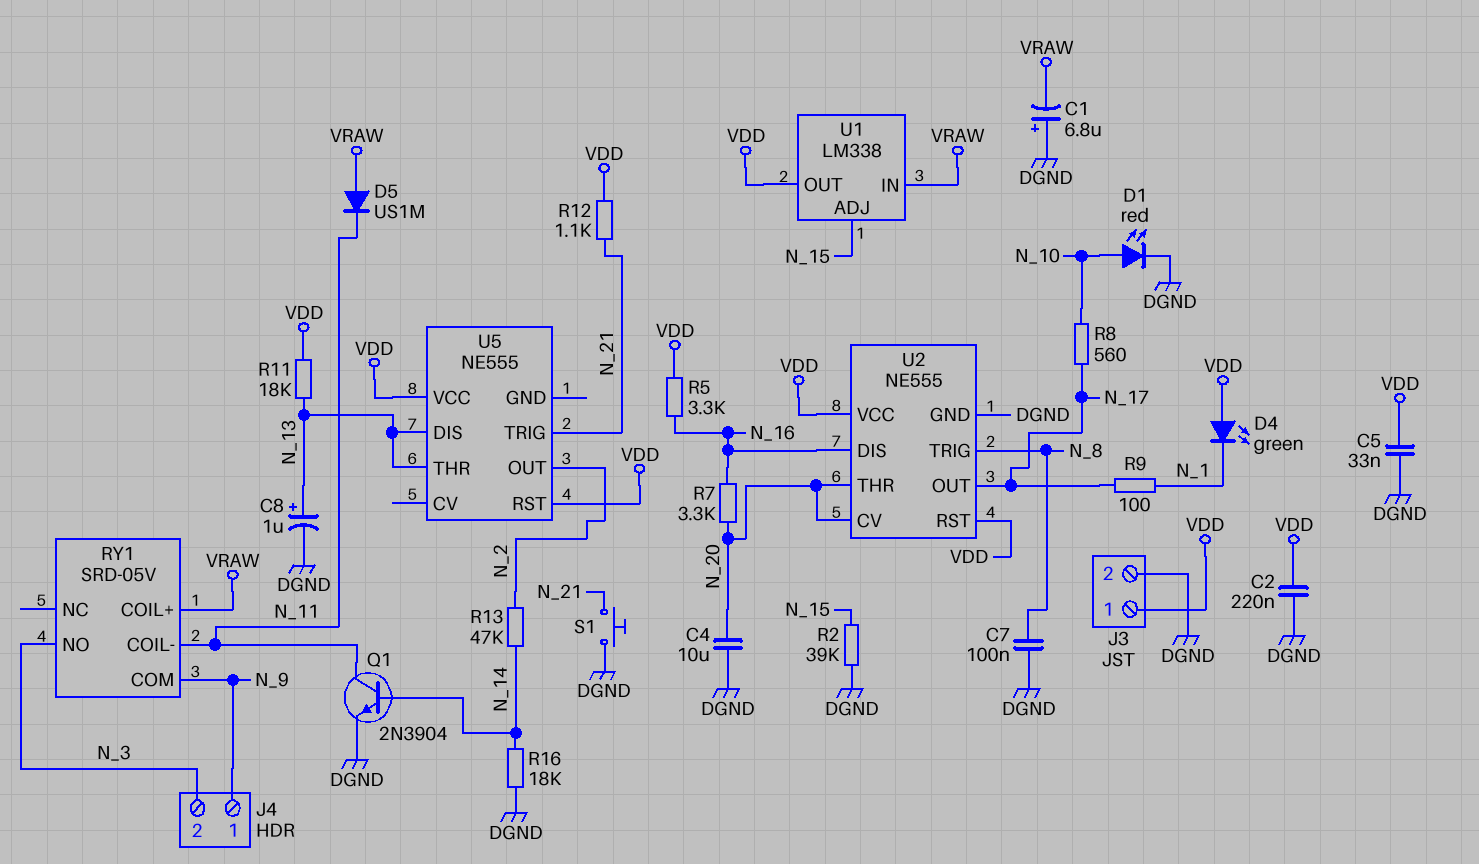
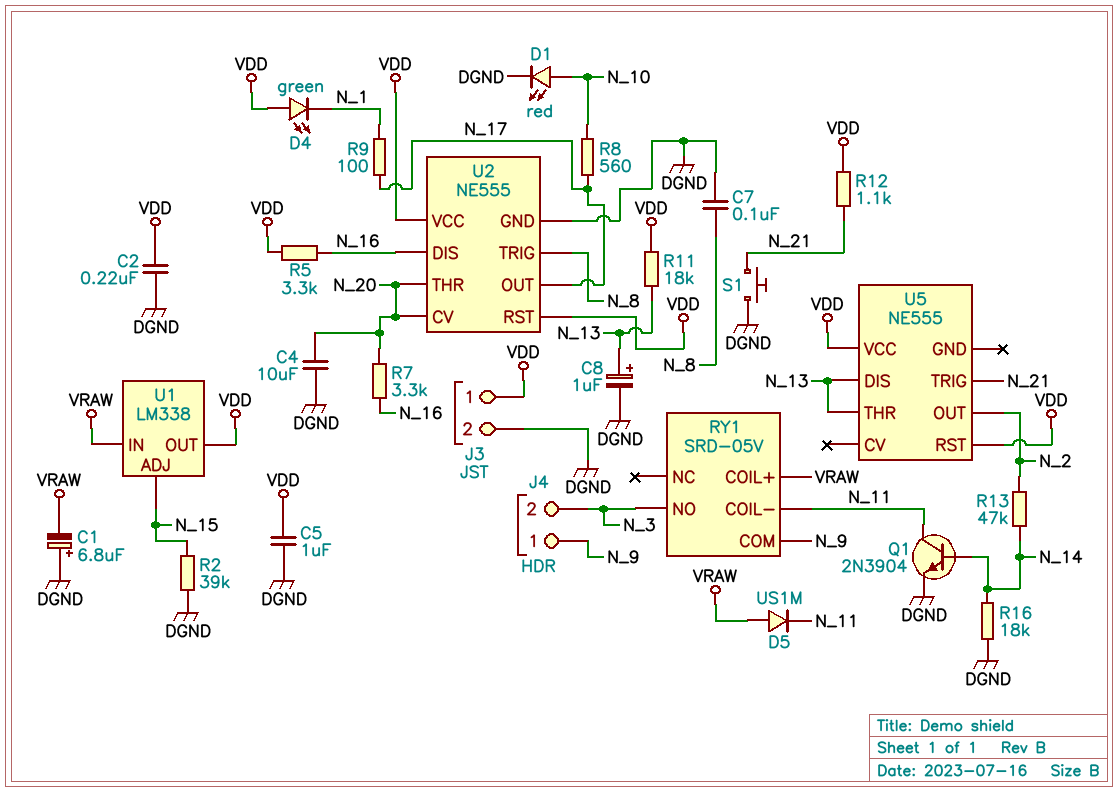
C5: 33nF (DGND, VDD) -> 1uF (DGND, VDD)

